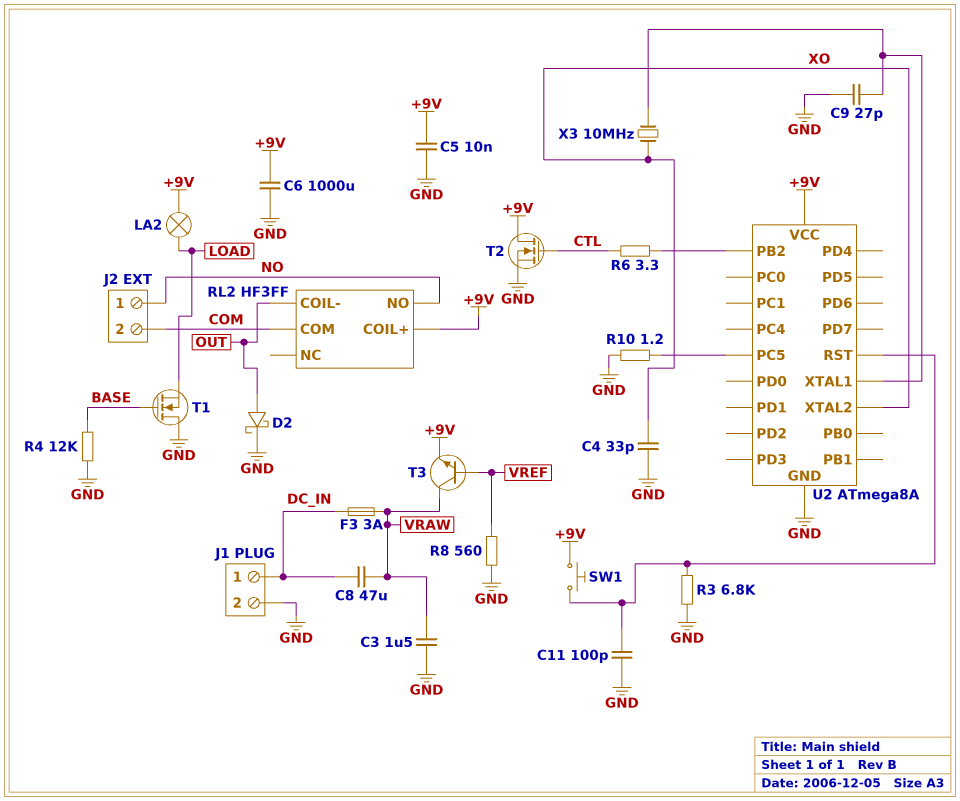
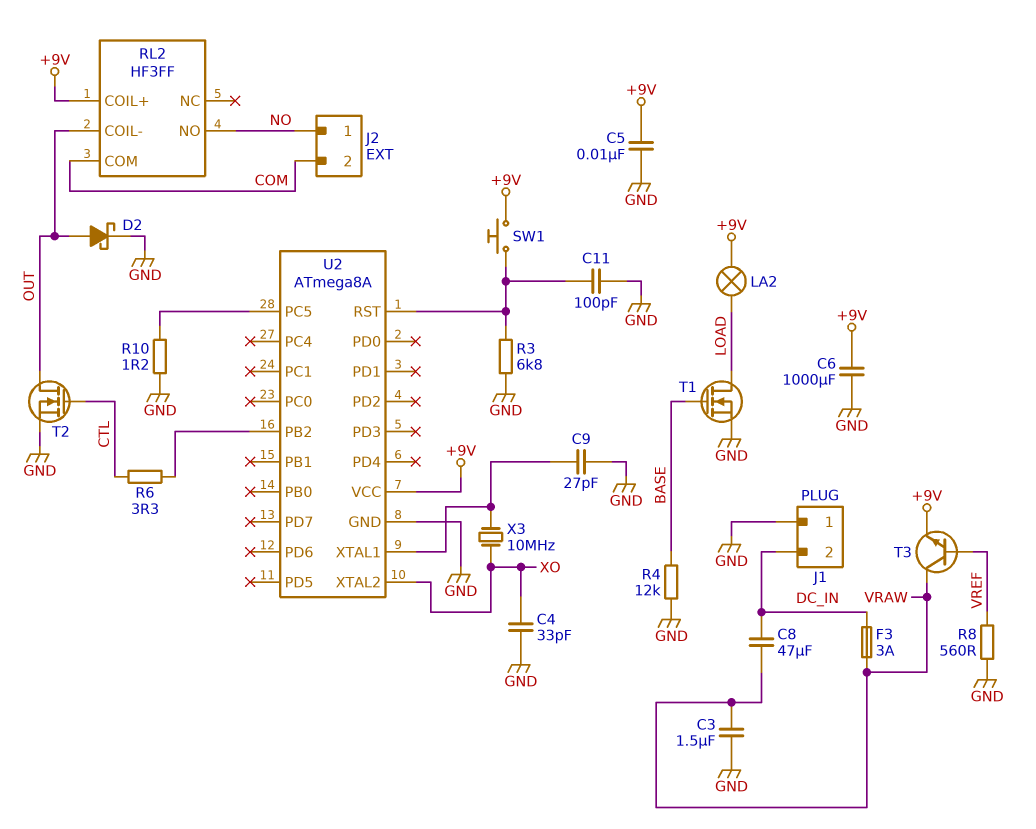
J1 pin 1: DC_IN -> GND
J1 pin 2: GND -> DC_IN
T1: NMOS (G BASE, D GND, S LOAD) -> NMOS (G BASE, D LOAD, S GND)
T2: NMOS (G CTL, D +9V, S GND) -> NMOS (G CTL, D OUT, S GND)

